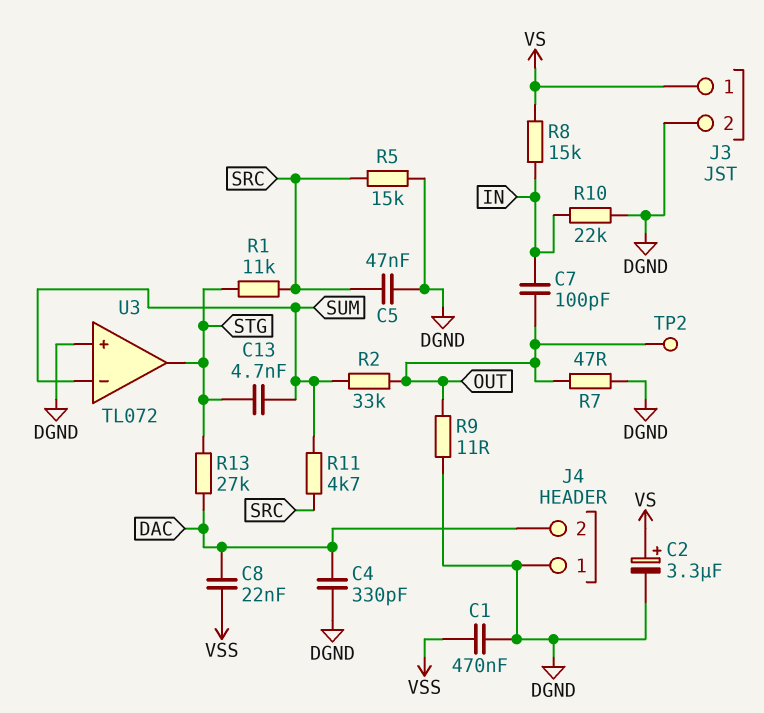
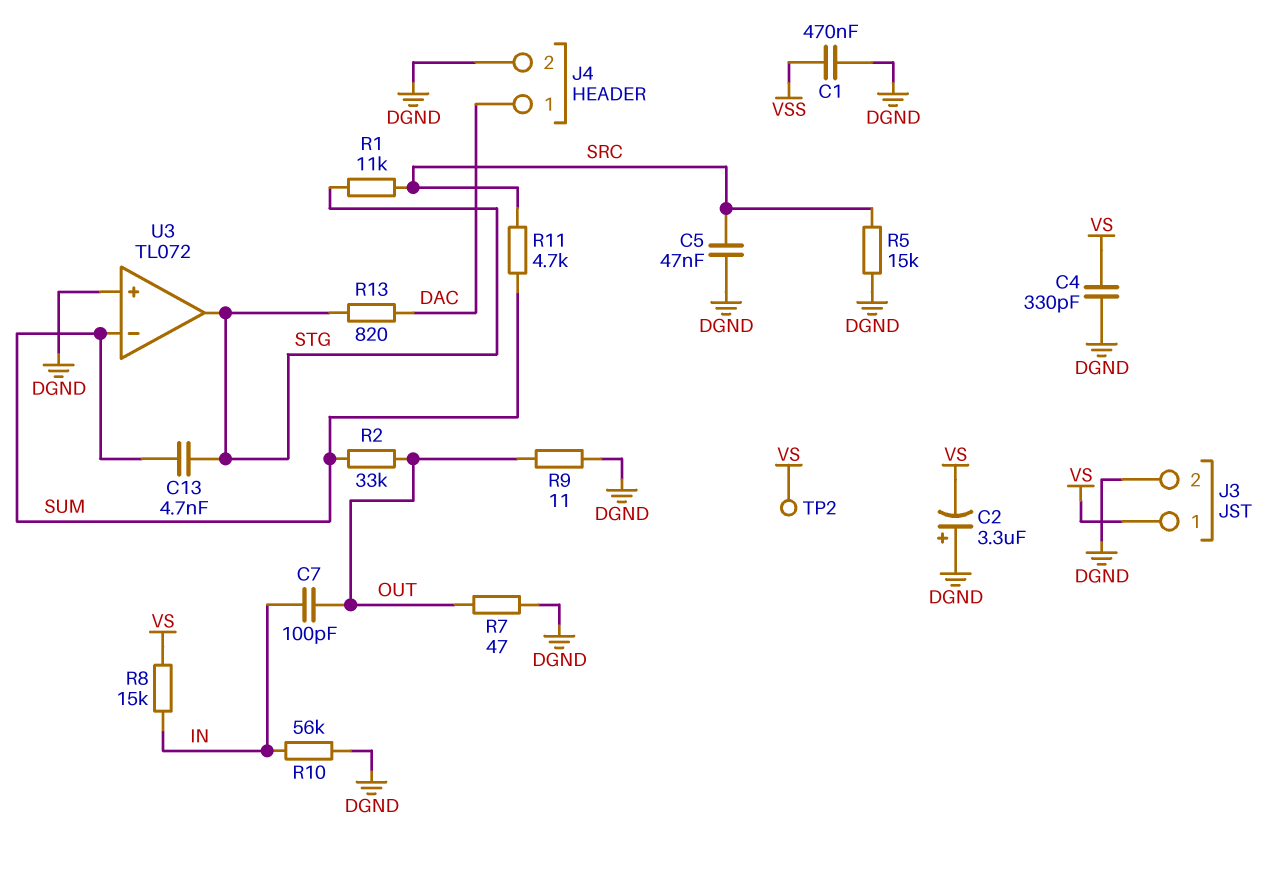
C2: 3.3uF (plus VS, minus DGND) -> 3.3uF (plus DGND, minus VS)
C4: 330pF (DAC, DGND) -> 330pF (DGND, VS)
C8: 22nF (DAC, VSS) -> none
J4 pin 1: DGND -> DAC
J4 pin 2: DAC -> DGND
R10: 22k (DGND, IN) -> 56k (DGND, IN)
R13: 27k (DAC, STG) -> 820 (DAC, STG)
TP2: test point (OUT) -> test point (VS)

